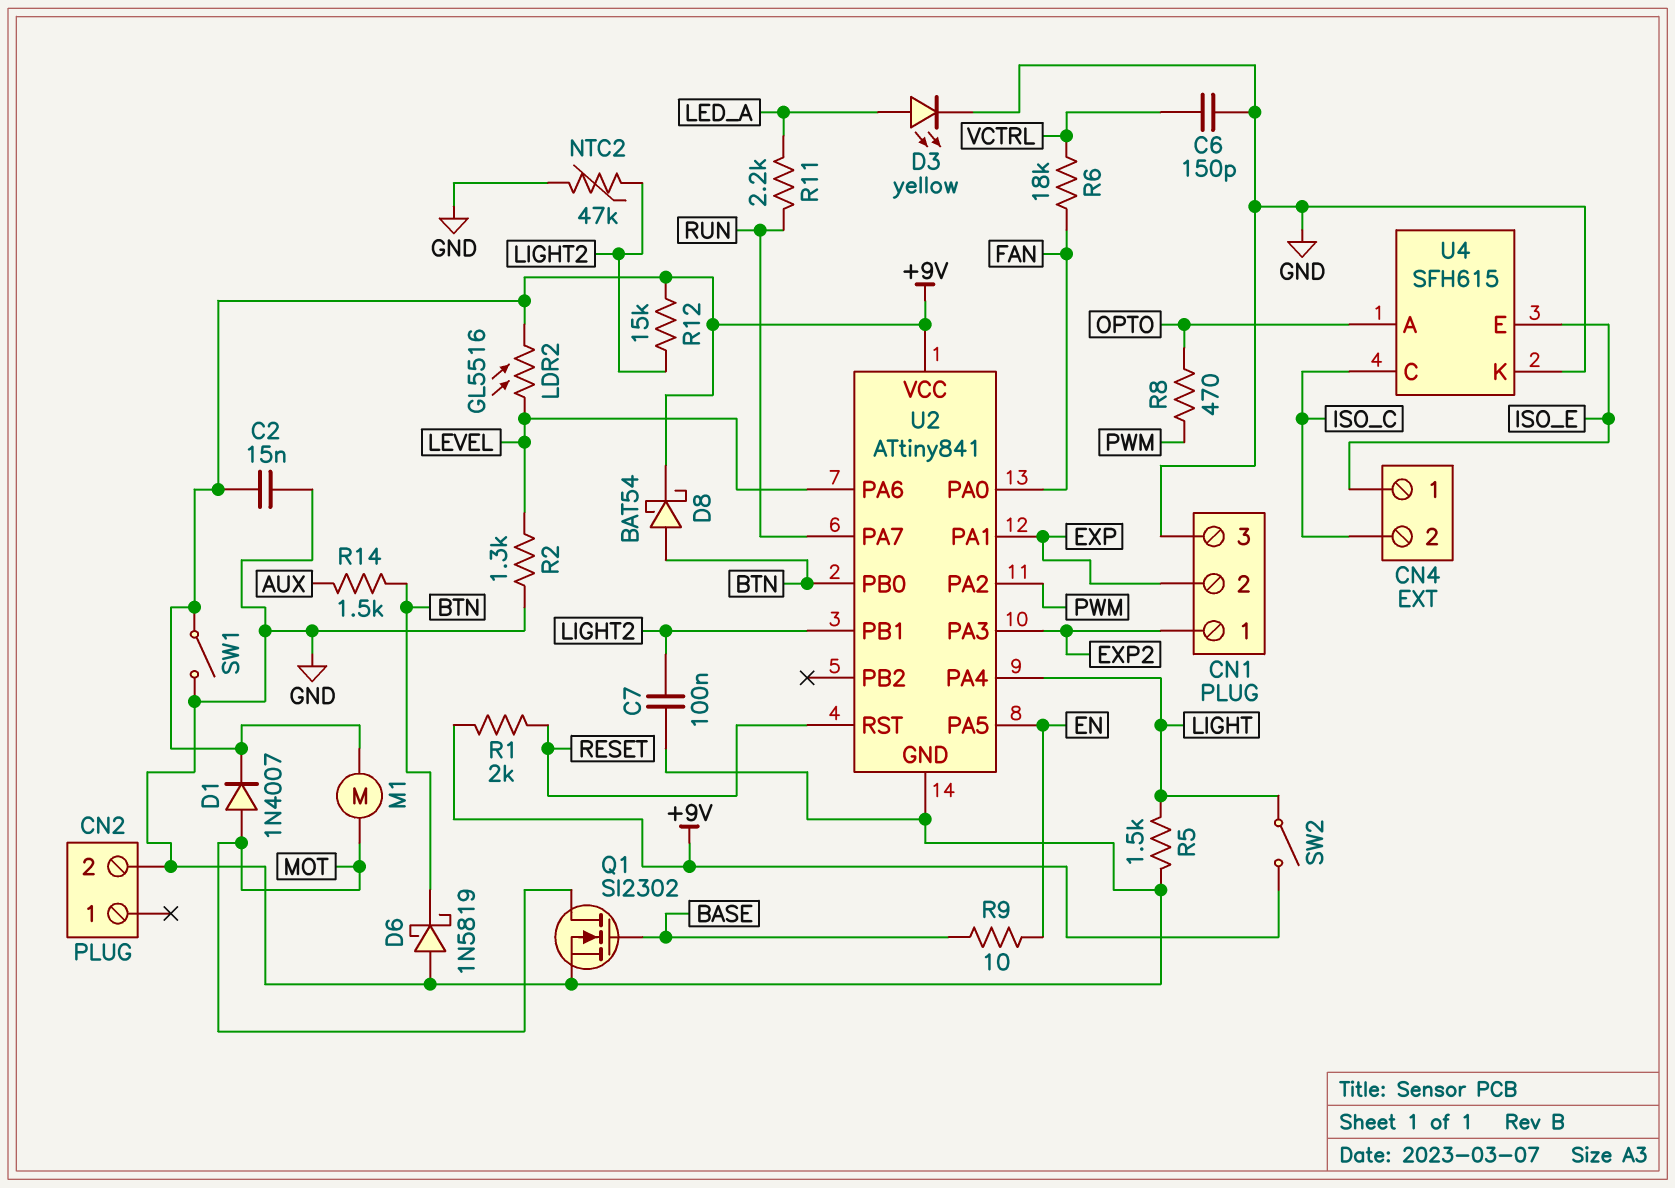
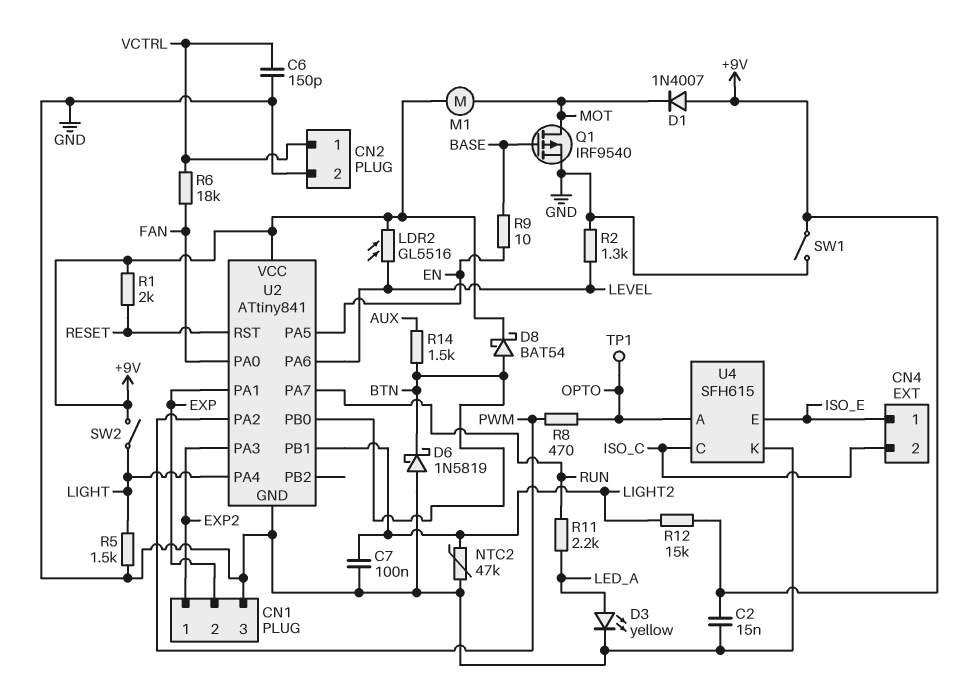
CN2 pin 1: none -> VCTRL
D1: diode 1N4007 (A MOT, K +9V) -> diode 1N4007 (A +9V, K MOT)
Q1: NMOS SI2302 (G BASE, D MOT, S GND) -> PMOS IRF9540 (G BASE, D MOT, S GND)
TP1: none -> test point (OPTO)

